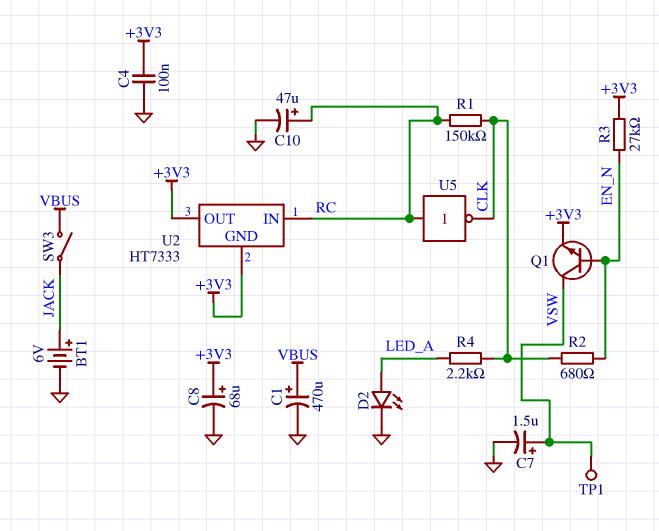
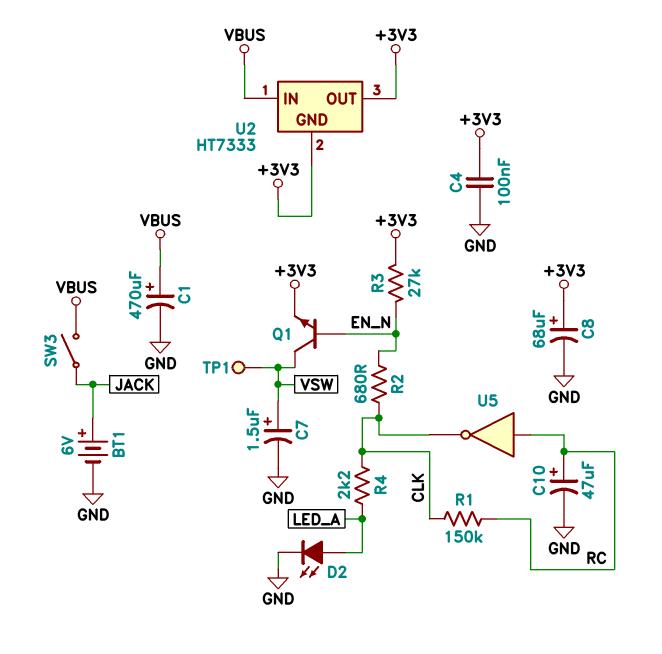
U2 pin IN: RC -> VBUS

